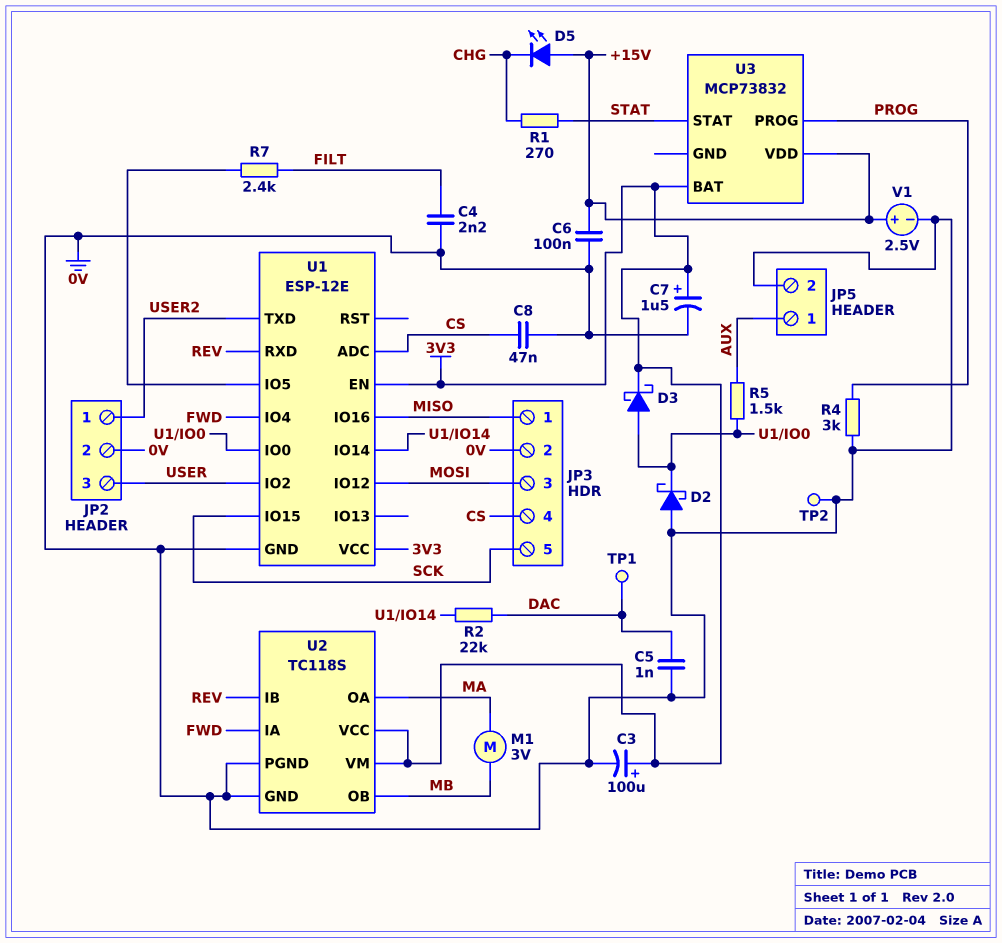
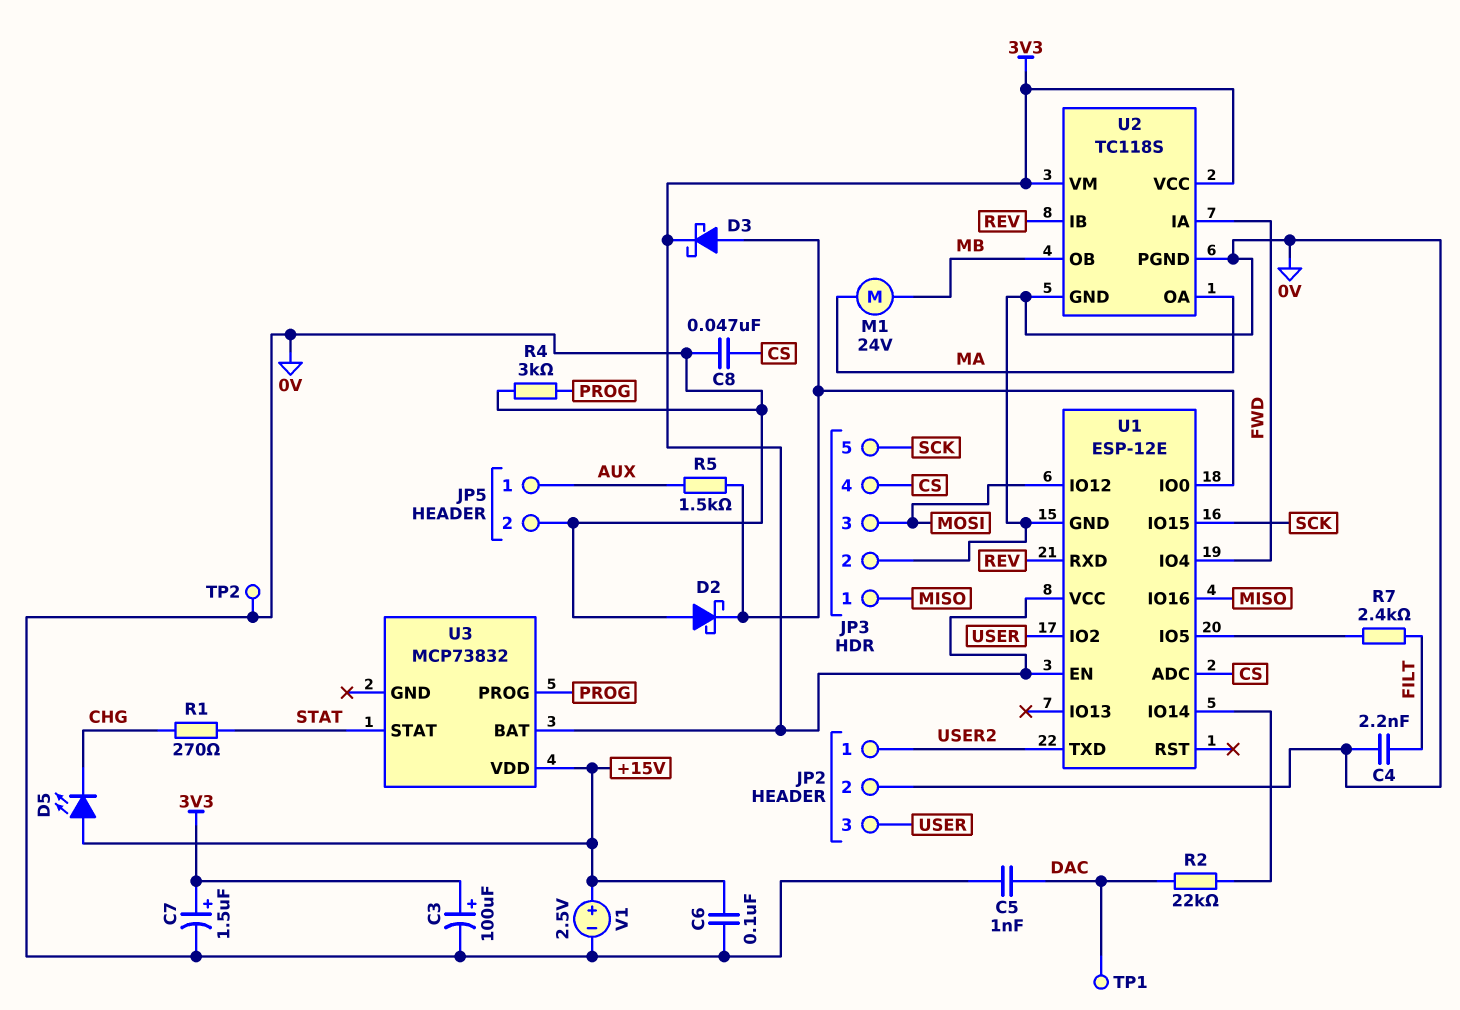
M1: motor 3V (MA, MB) -> motor 24V (MA, MB)

